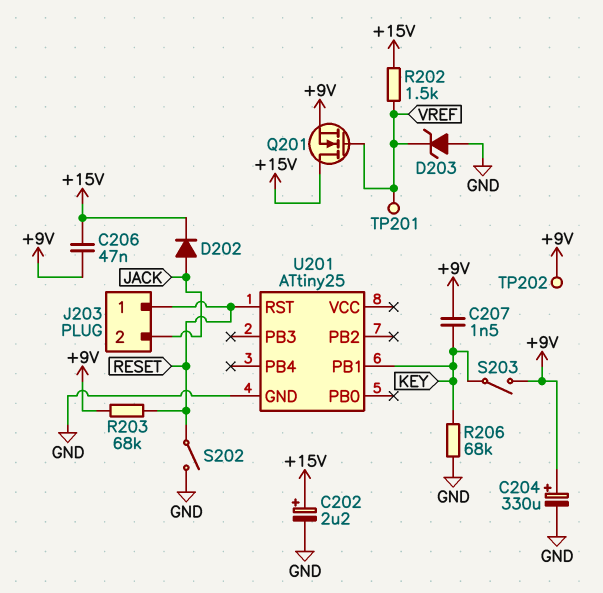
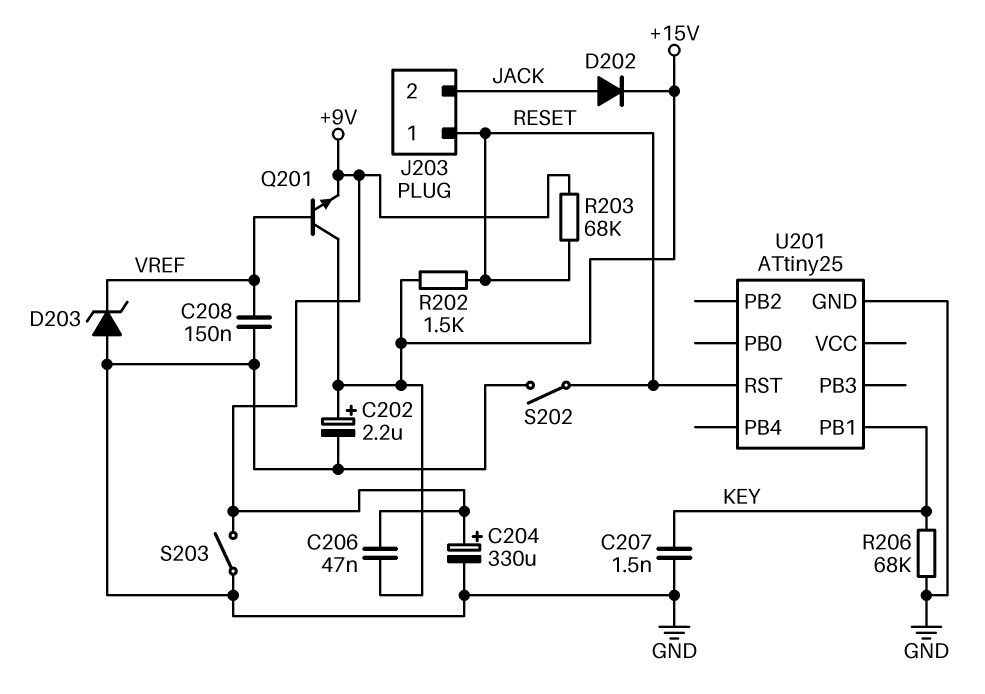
C207: 1.5nF (+9V, KEY) -> 1.5nF (GND, KEY)
C208: none -> 150nF (GND, VREF)
Q201: NMOS (G VREF, D +15V, S +9V) -> NPN (B VREF, C +15V, E +9V)
R202: 1.5k (+15V, VREF) -> 1.5k (+15V, RESET)
S203: switch (+9V, KEY) -> switch (+9V, GND)
TP201: test point (VREF) -> none
TP202: test point (+9V) -> none

